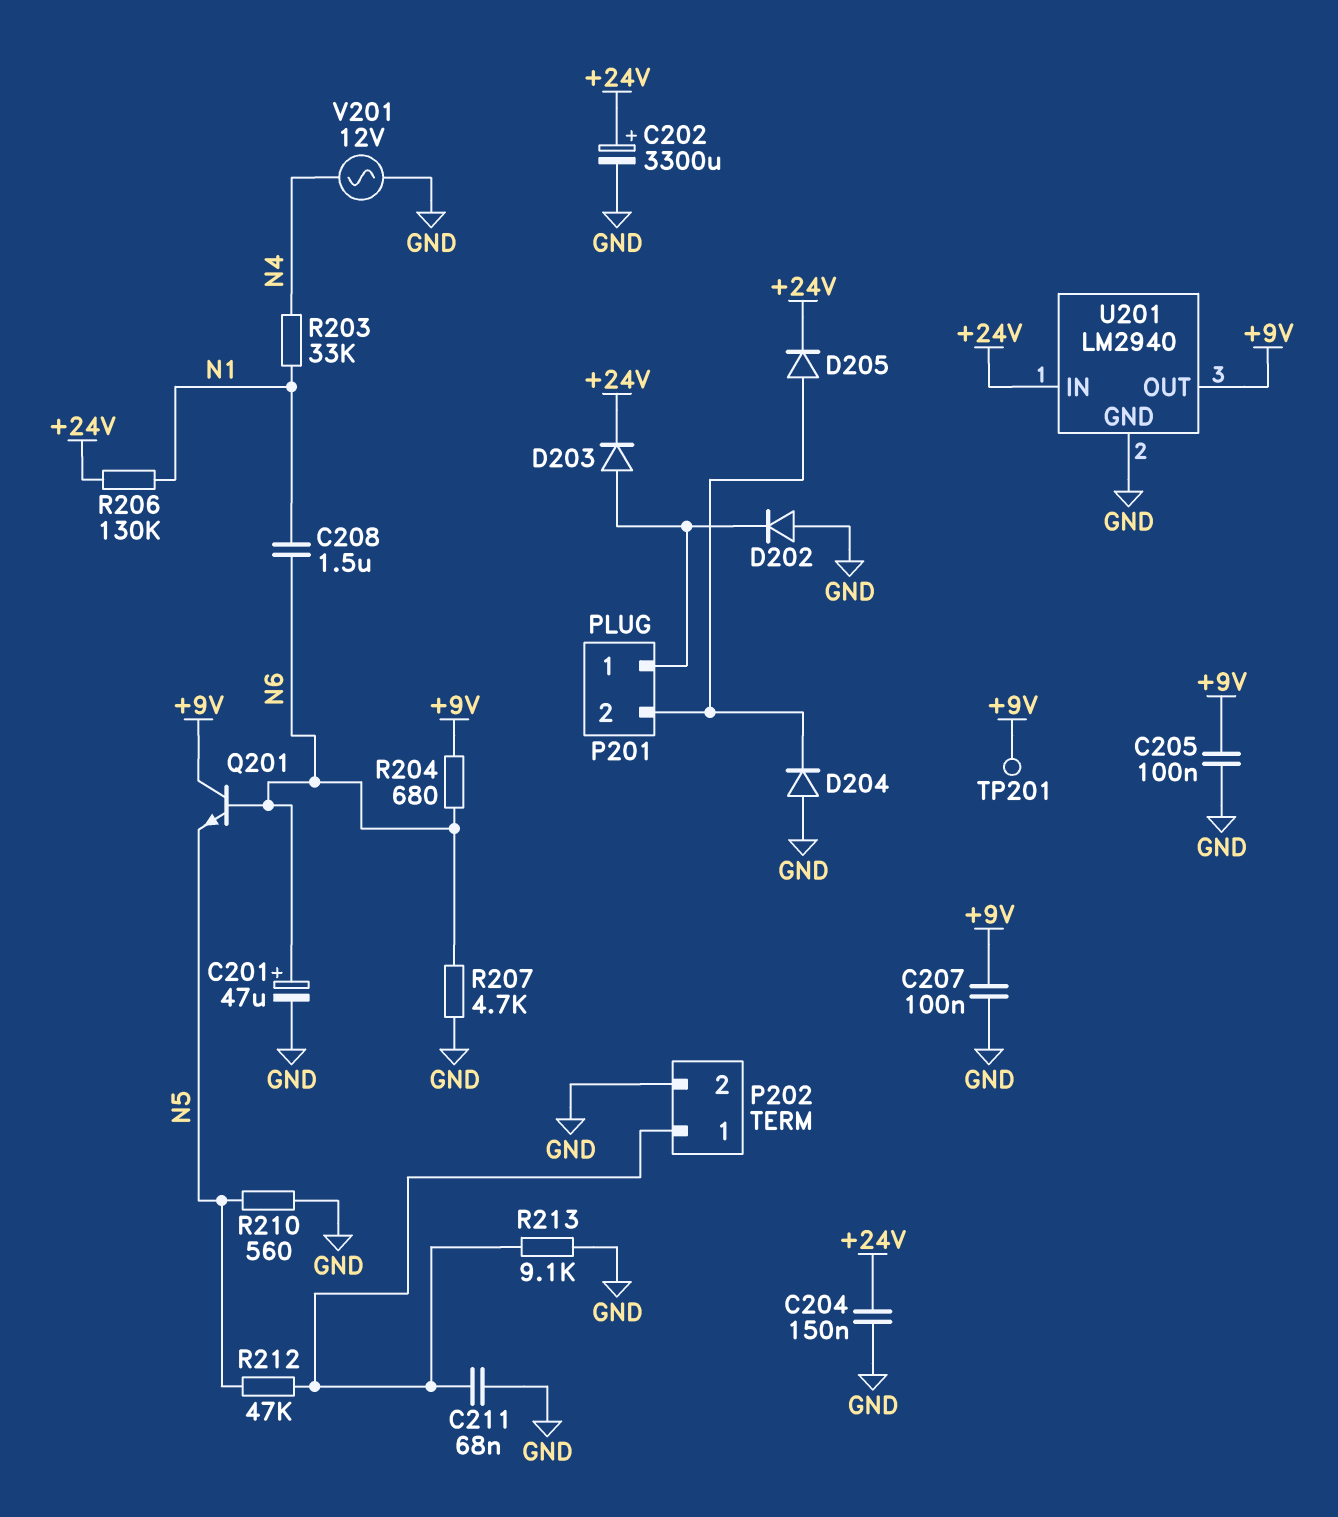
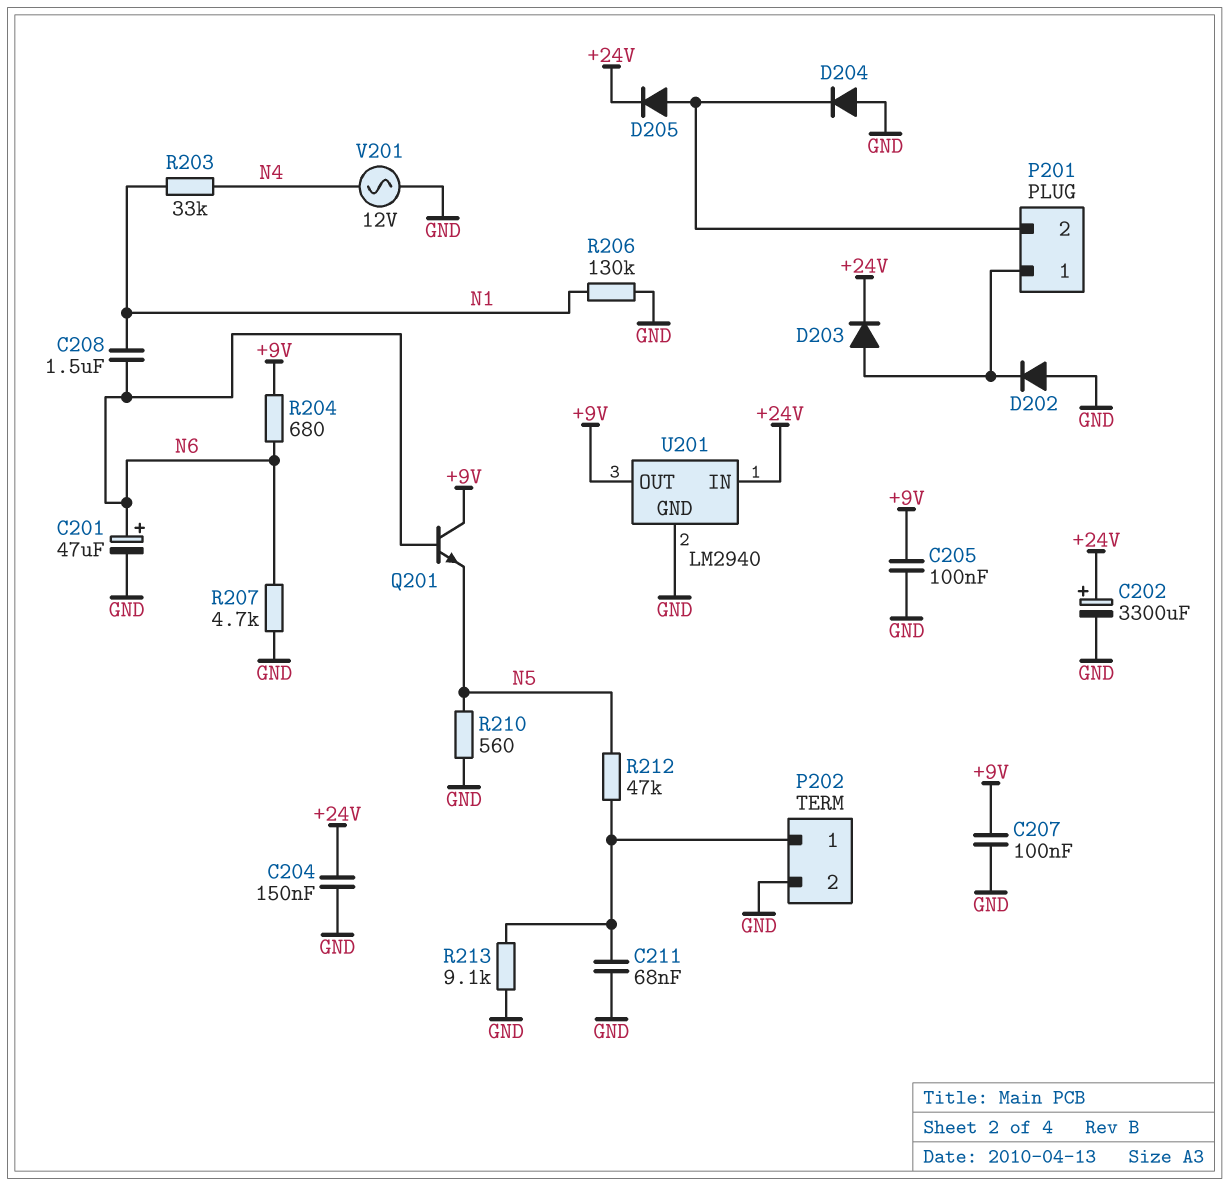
R206: 130k (+24V, N1) -> 130k (GND, N1)
TP201: test point (+9V) -> none

